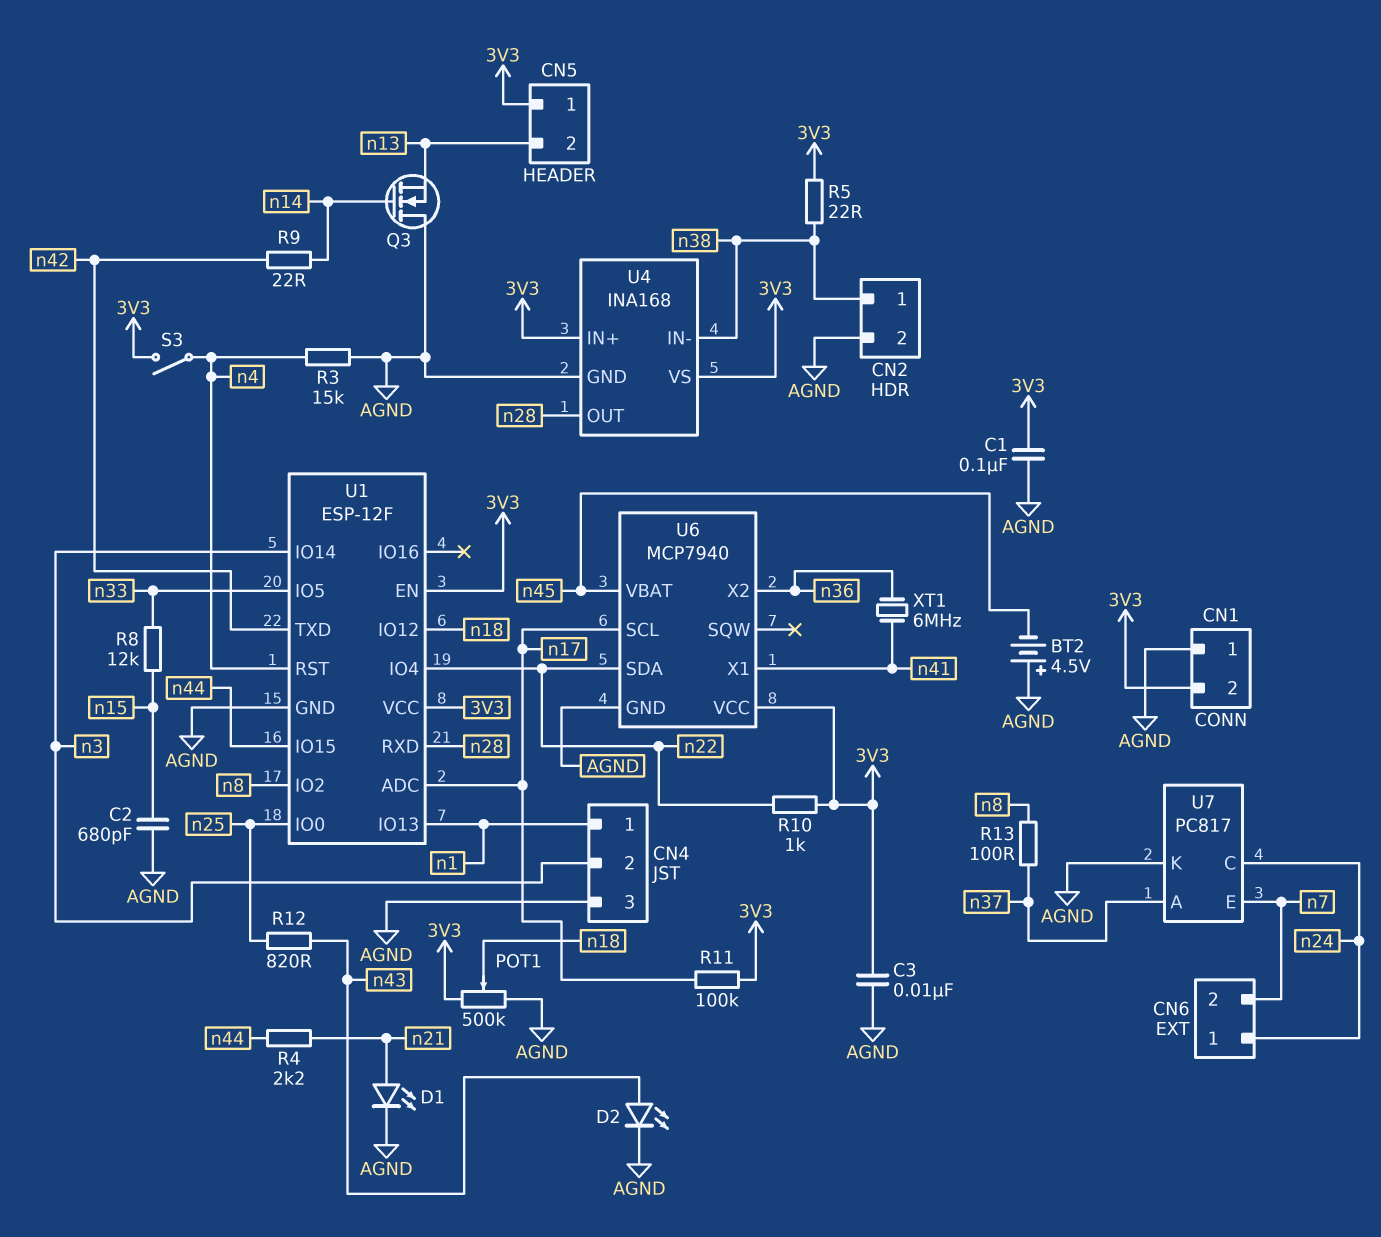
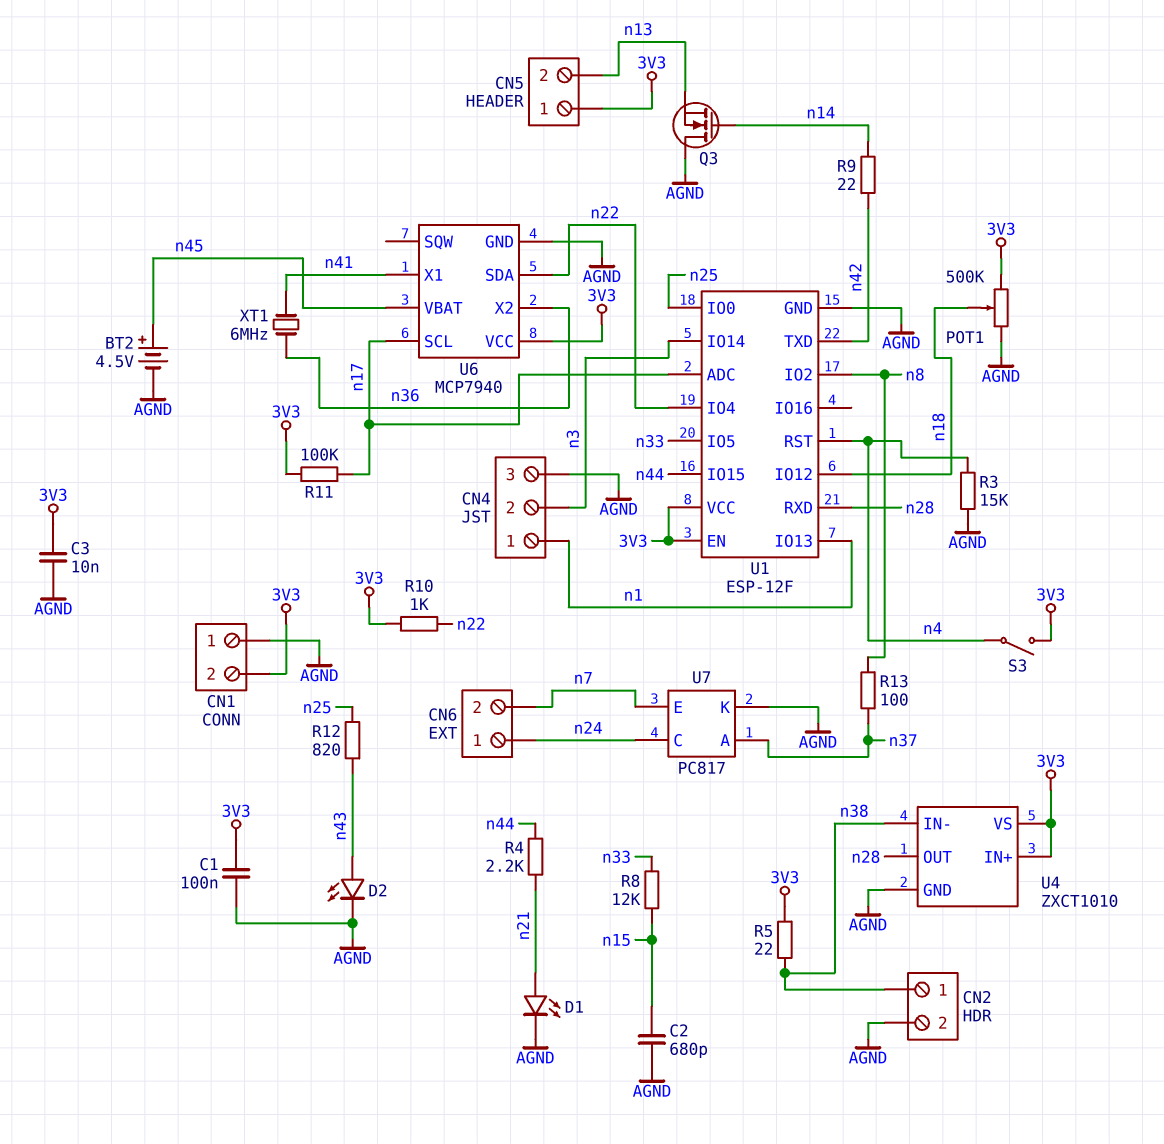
BT2: 4.5V (plus AGND, minus n45) -> 4.5V (plus n45, minus AGND)
U4: INA168 -> ZXCT1010

